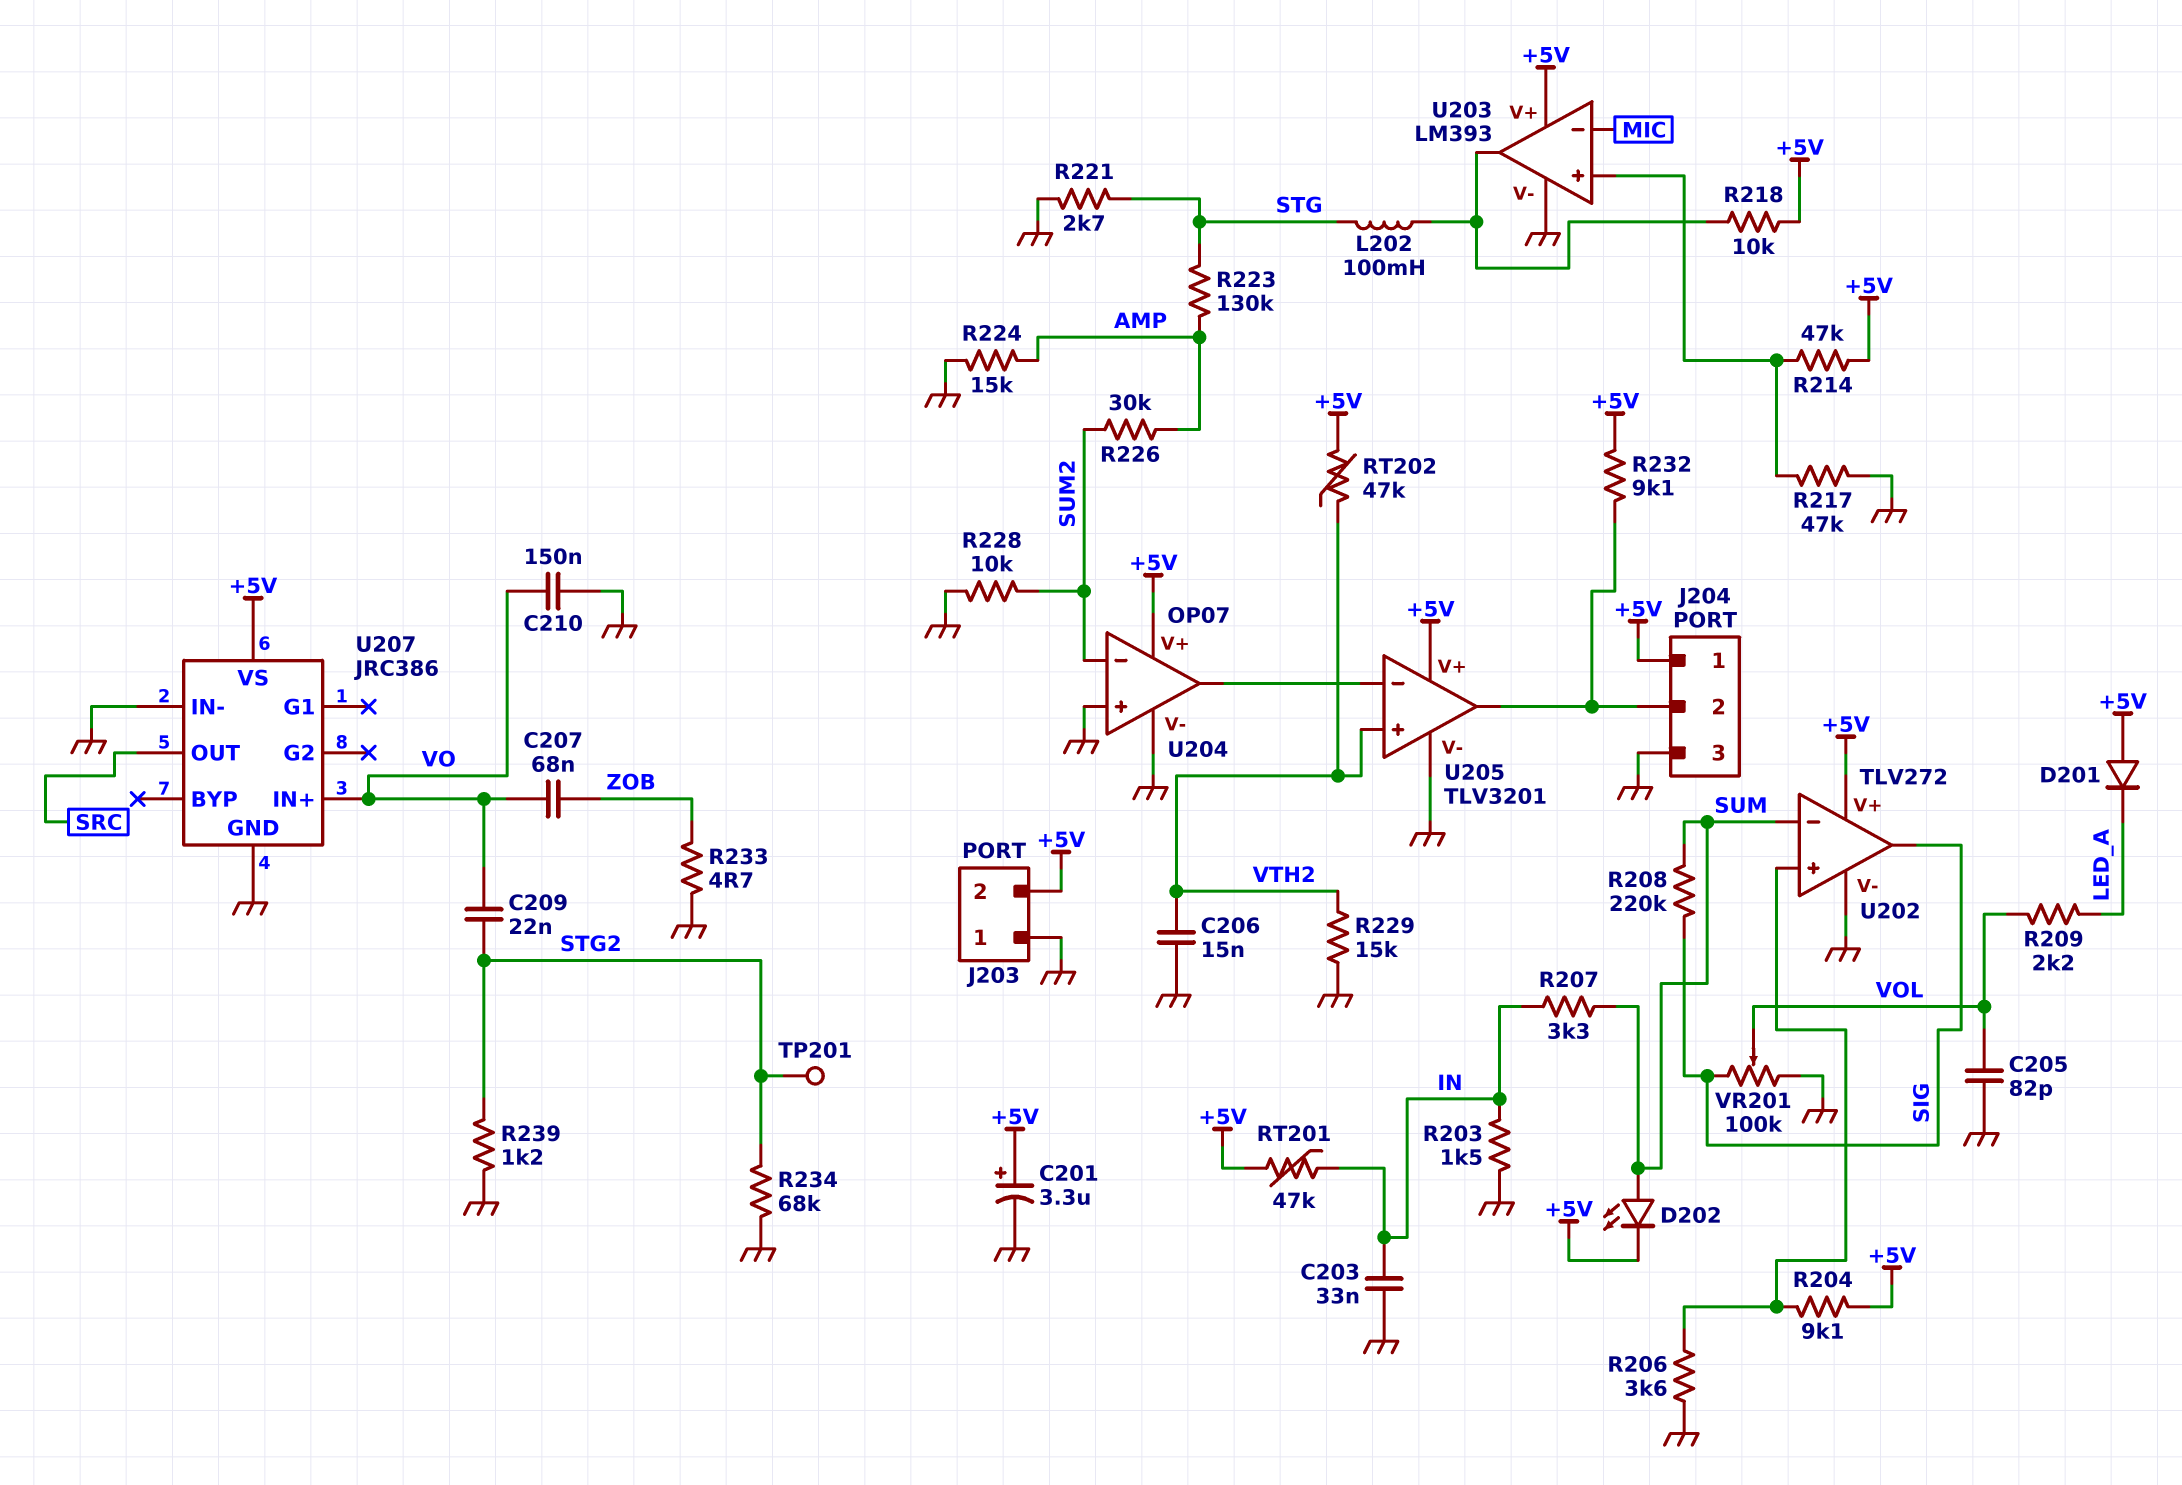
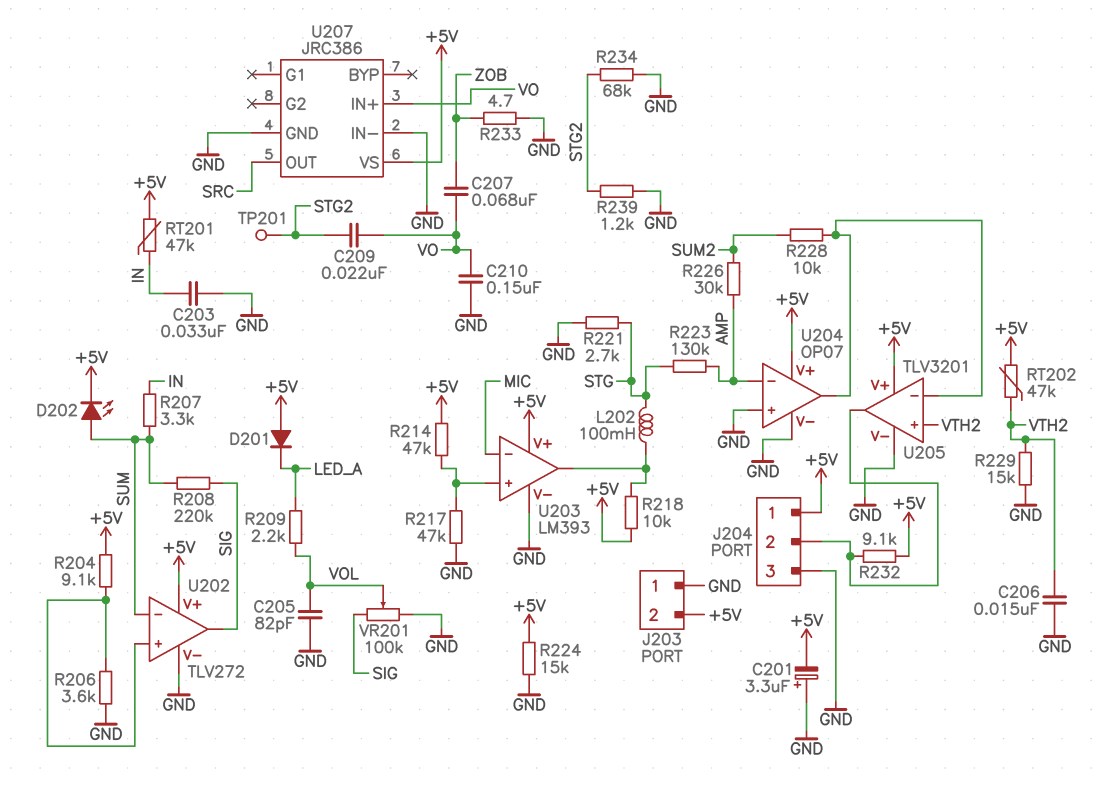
C201: 3.3uF (plus +5V, minus GND) -> 3.3uF (plus GND, minus +5V)
R203: 1.5k (GND, IN) -> none
R224: 15k (AMP, GND) -> 15k (+5V, GND)
R228: 10k (GND, SUM2) -> 10k (SUM2, U204/out)
U204 pin in-: SUM2 -> AMP

